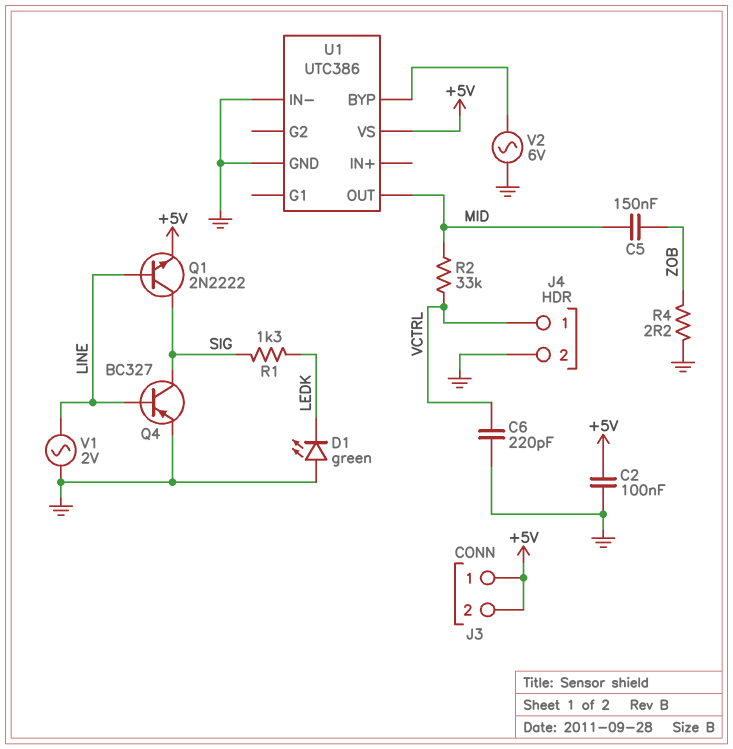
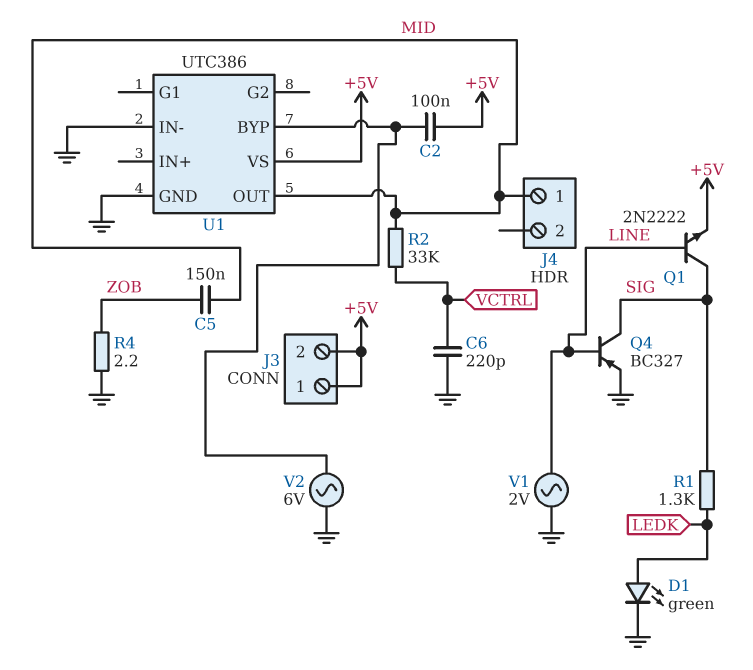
C2: 100nF (+5V, GND) -> 100nF (+5V, U1/BYP)
D1: LED green (A GND, K LEDK) -> LED green (A LEDK, K GND)
J4 pin 1: VCTRL -> MID
J4 pin 2: GND -> none

